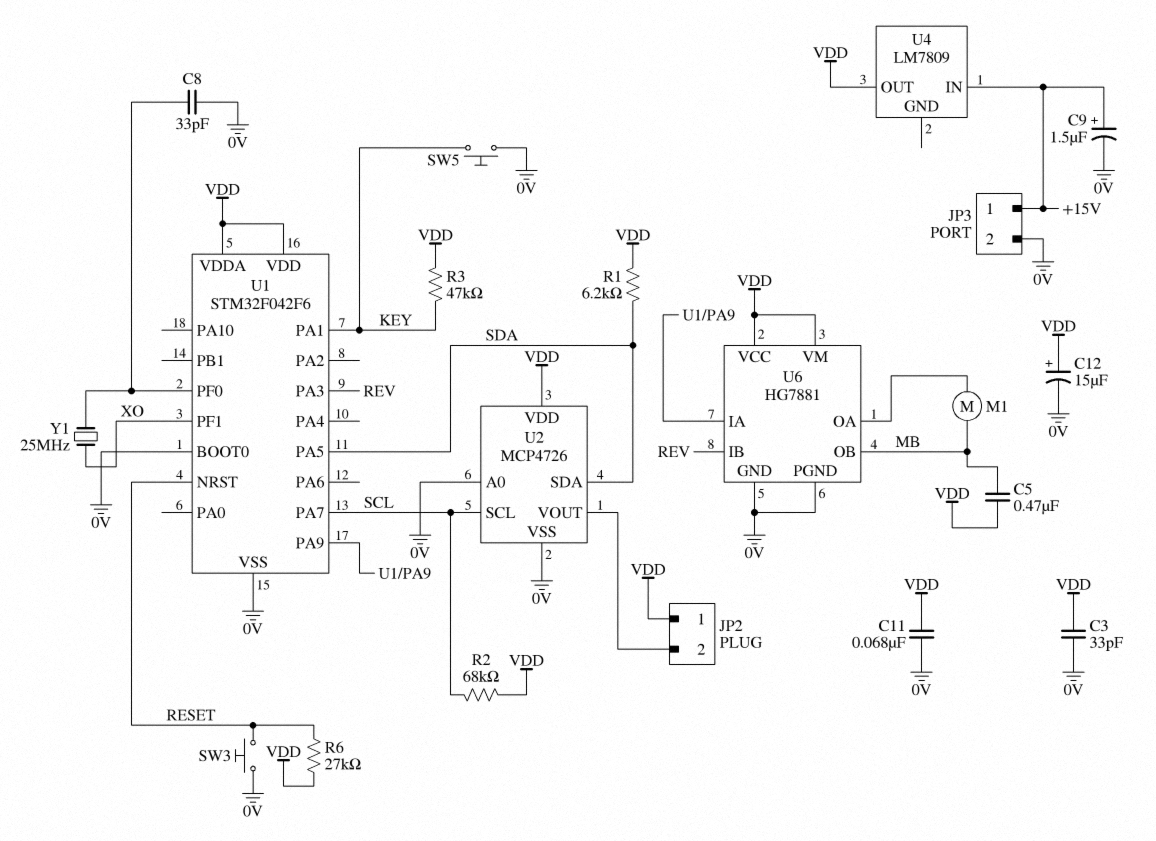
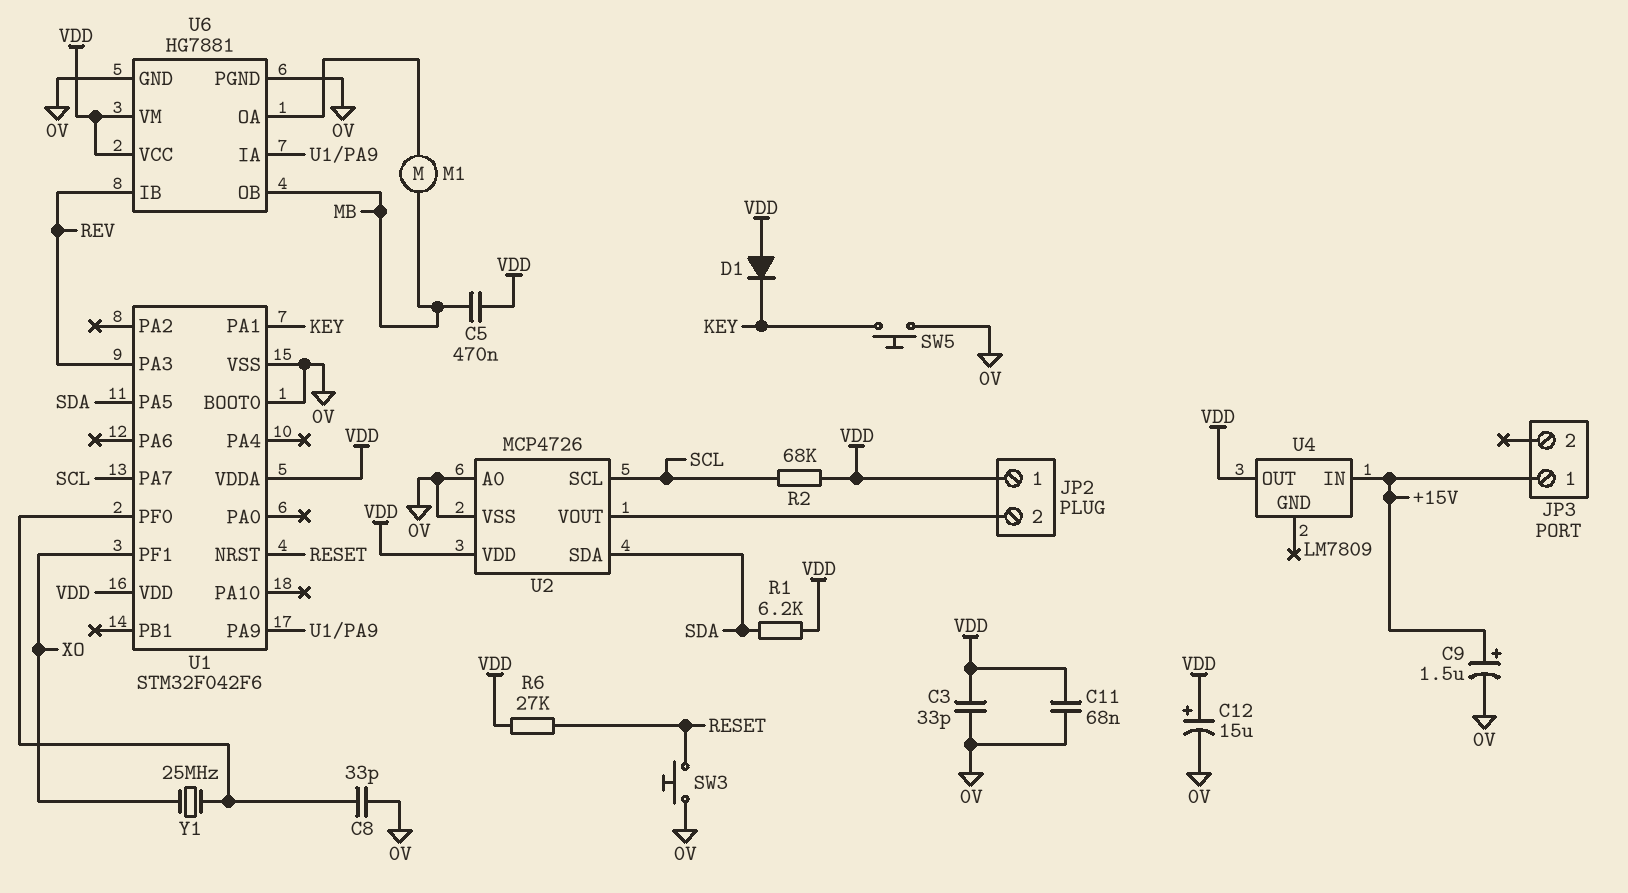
D1: none -> diode (A VDD, K KEY)
JP3 pin 2: 0V -> none
R3: 47k (KEY, VDD) -> none

